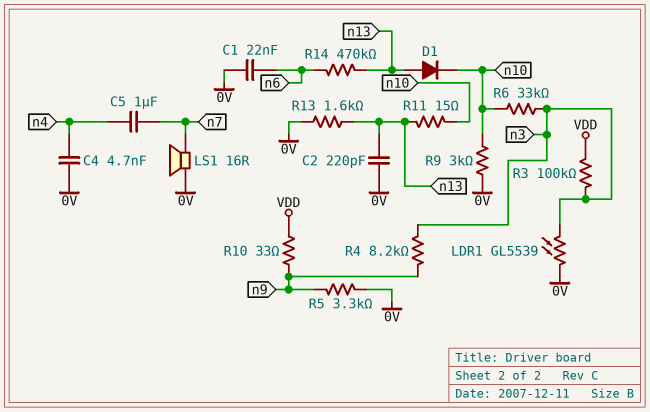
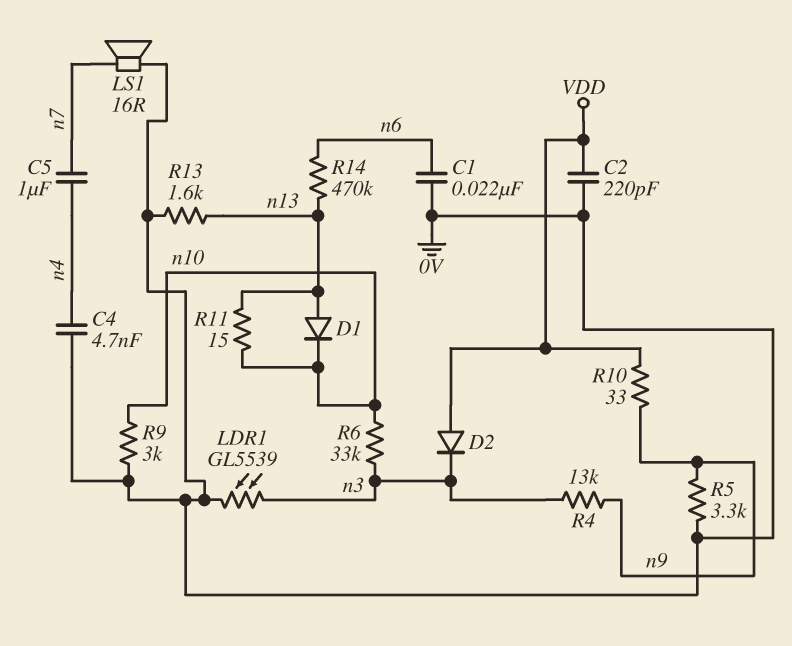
C2: 220pF (0V, n13) -> 220pF (0V, VDD)
D2: none -> diode (A VDD, K n3)
R3: 100k (VDD, n3) -> none
R4: 8.2k (n3, n9) -> 13k (n3, n9)

